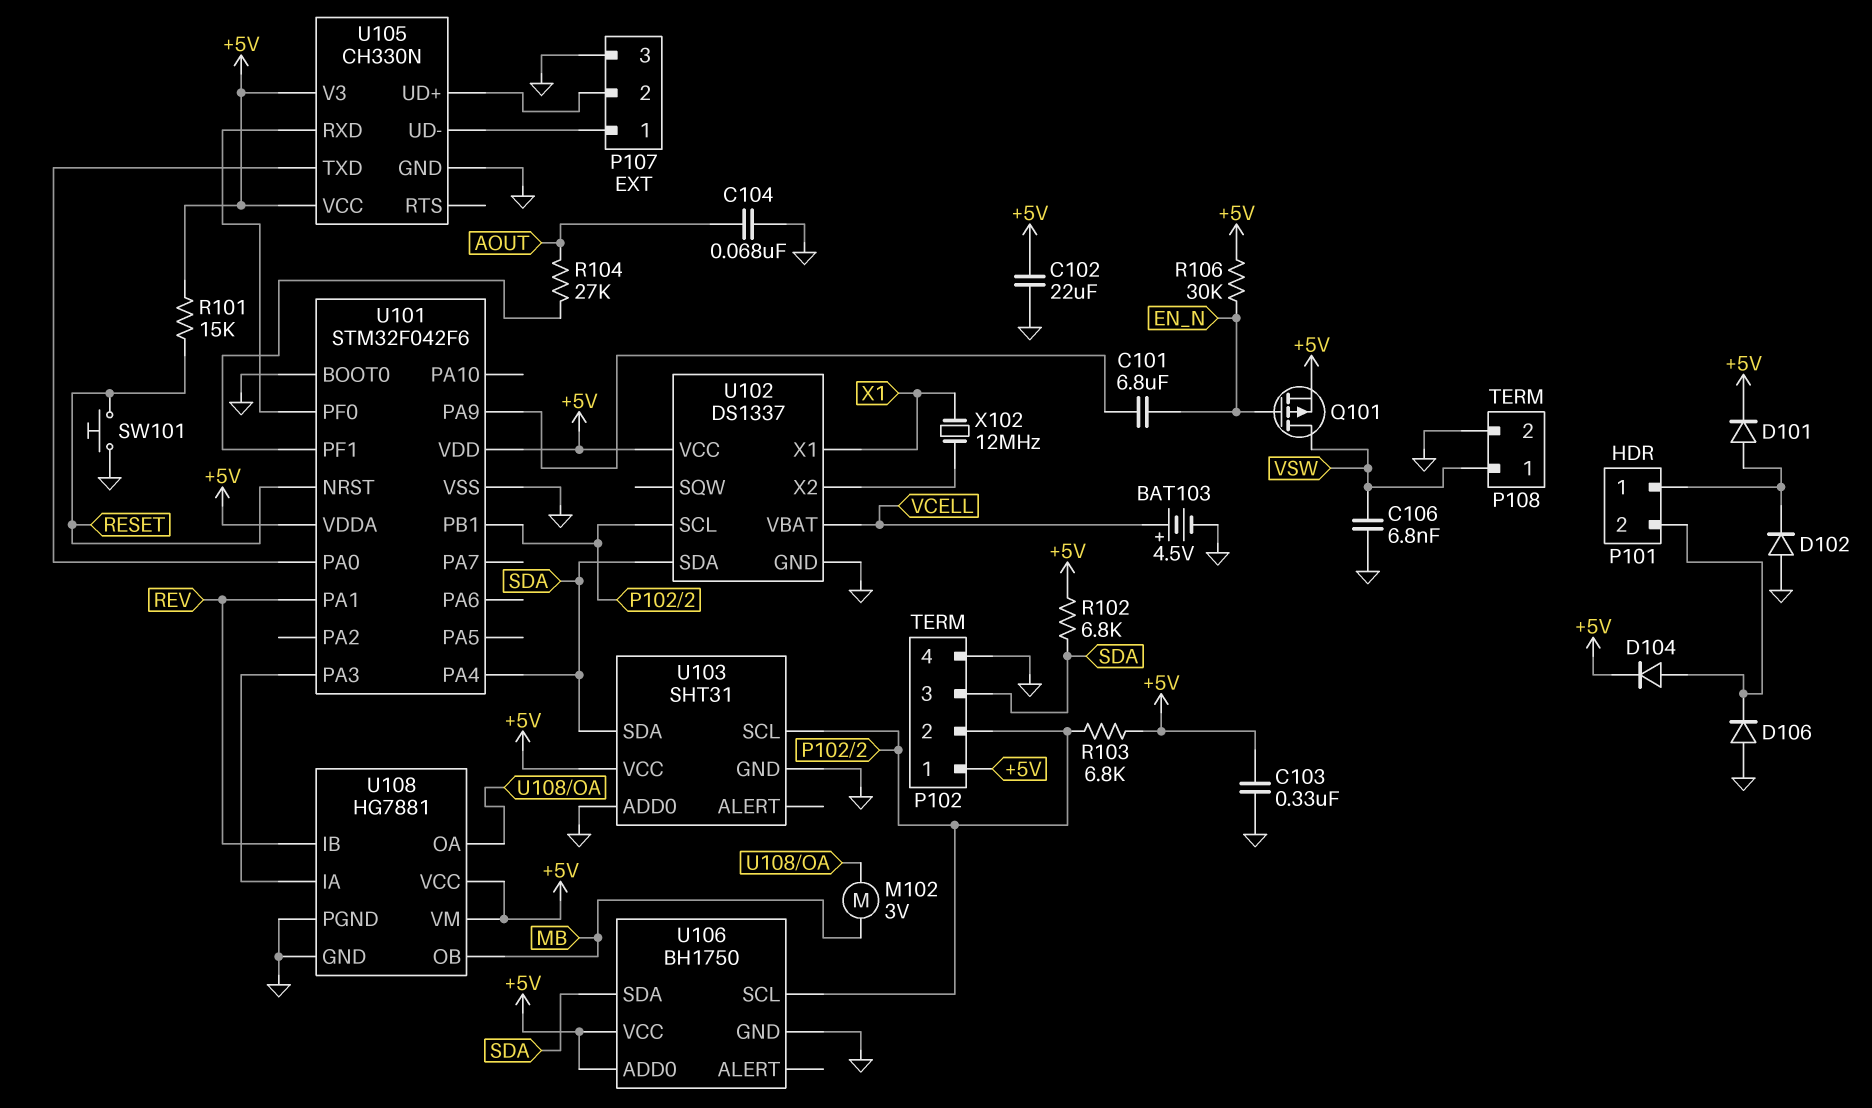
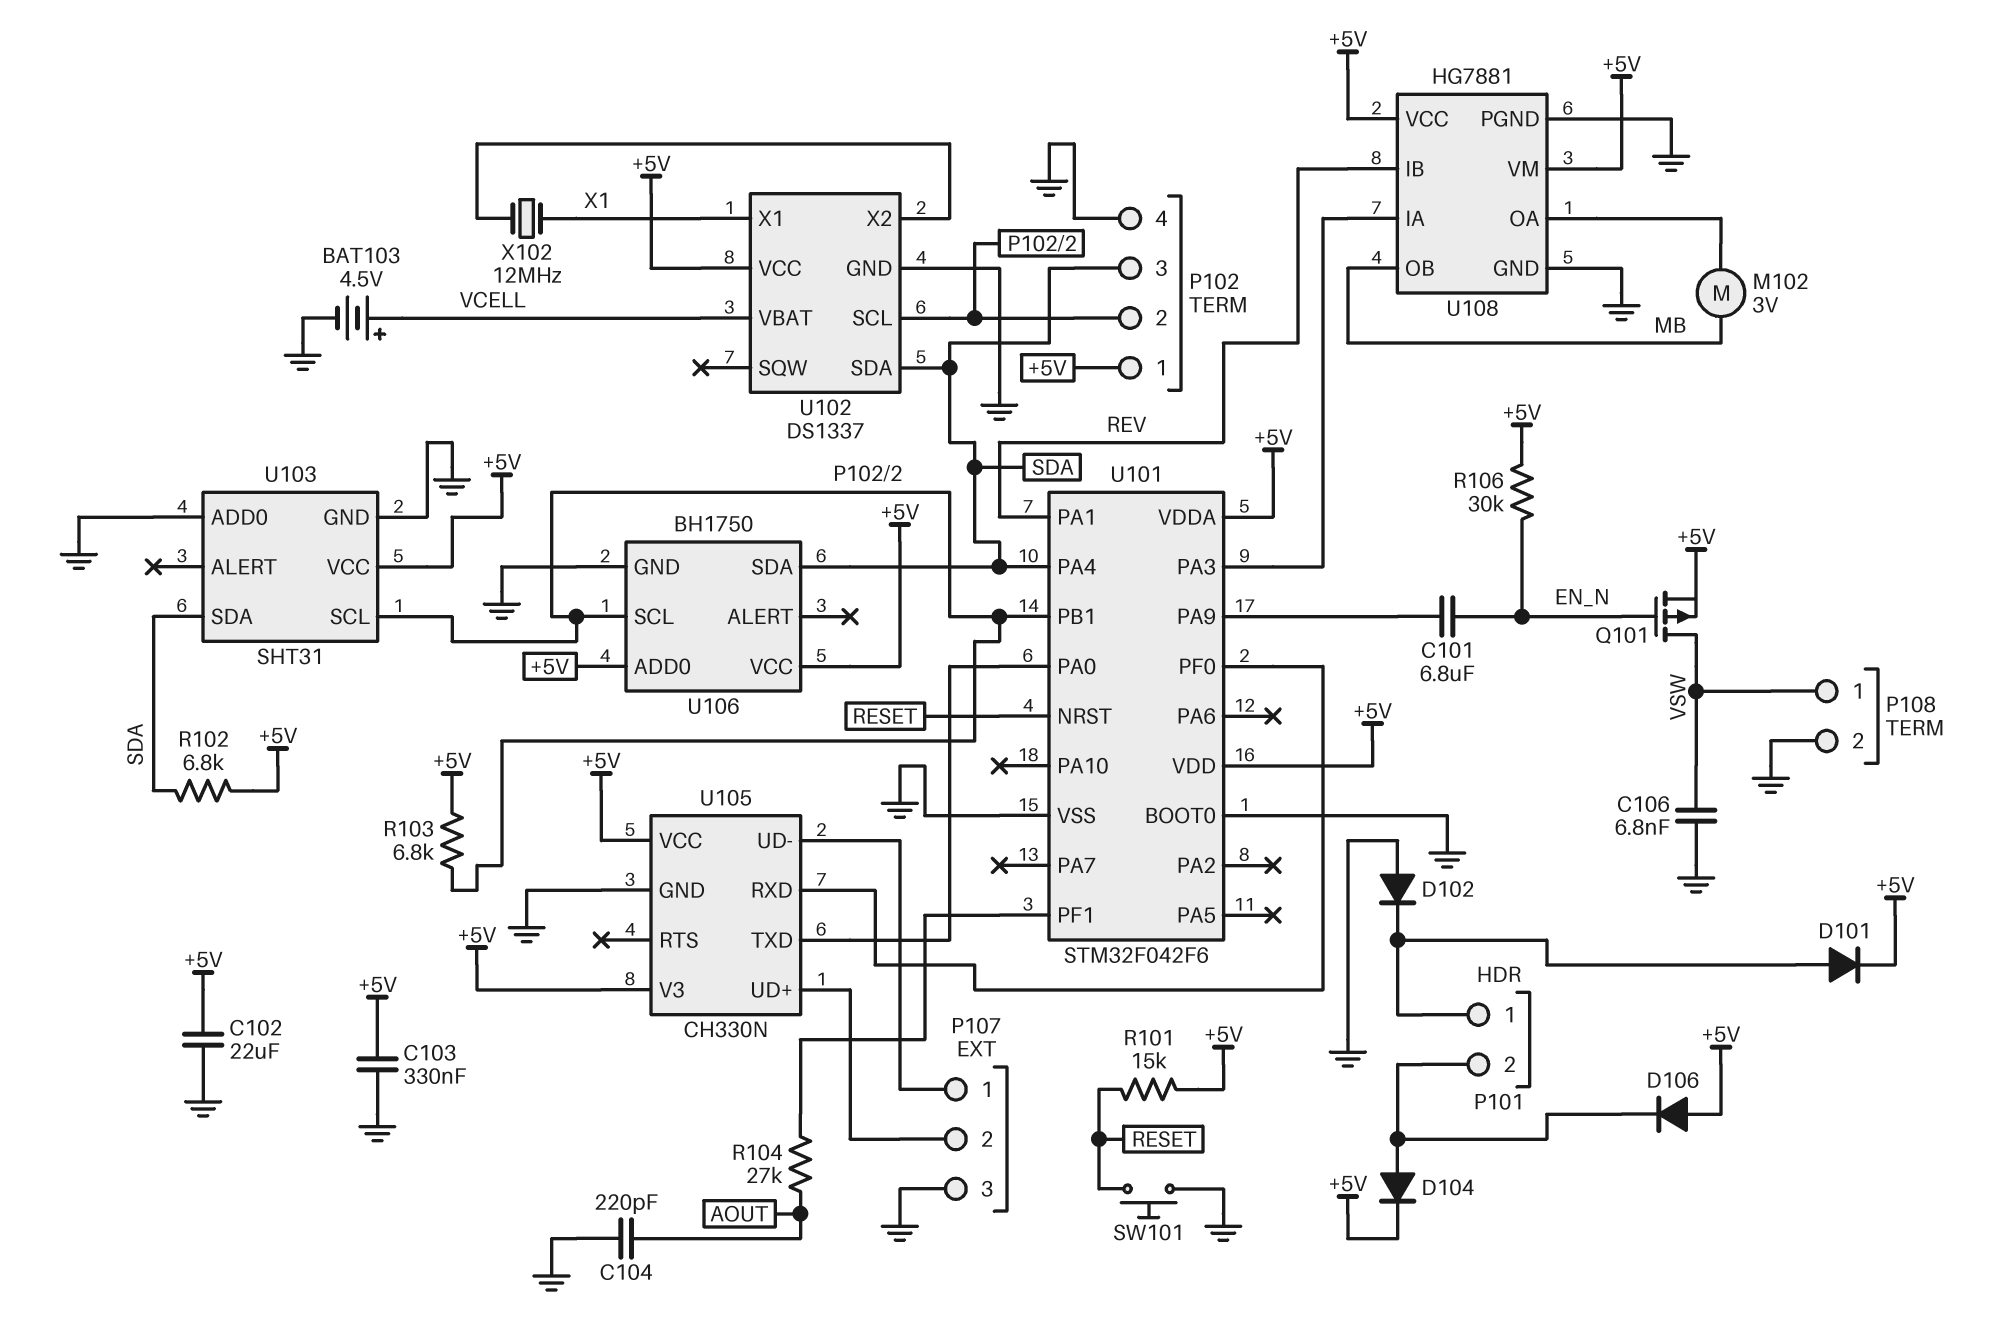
C104: 68nF (AOUT, GND) -> 220pF (AOUT, GND)
D106: diode (A GND, K P101/2) -> diode (A +5V, K P101/2)

